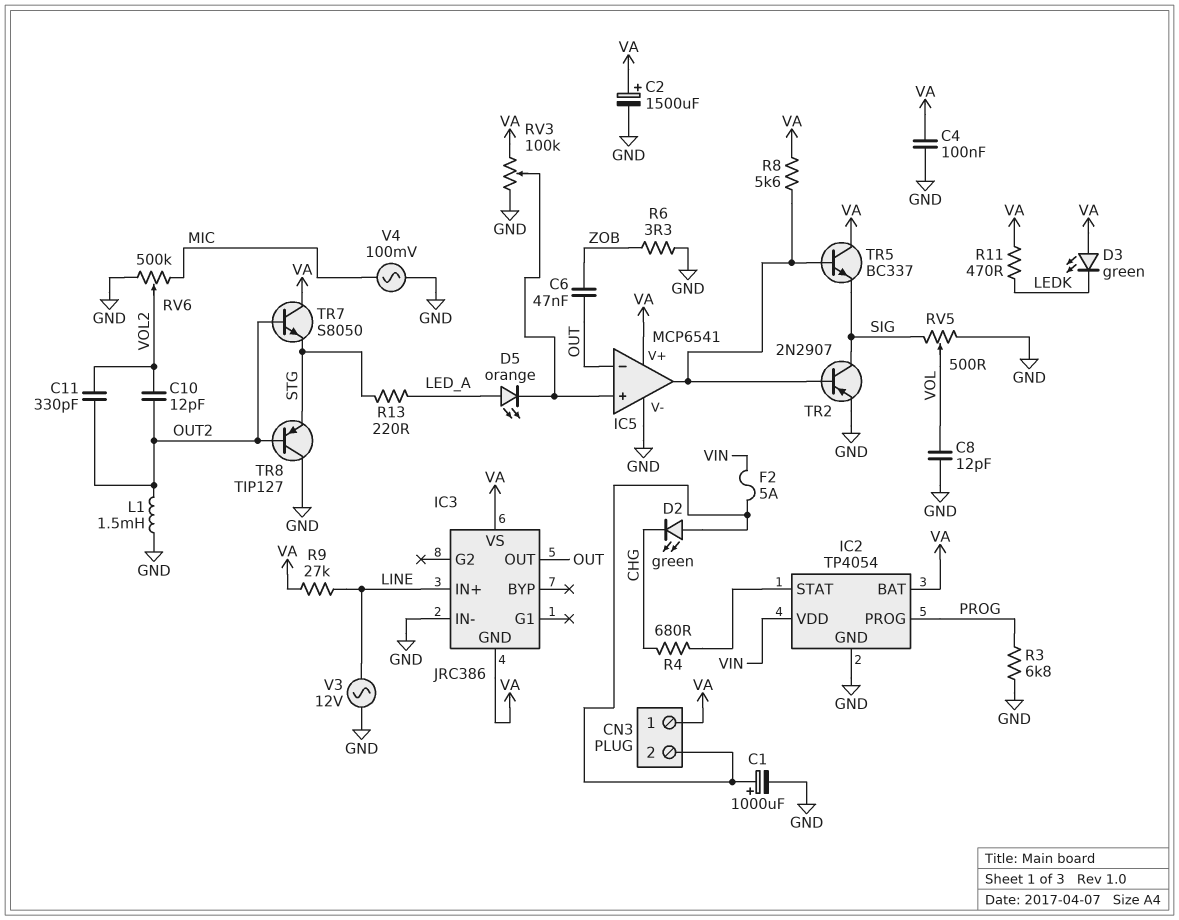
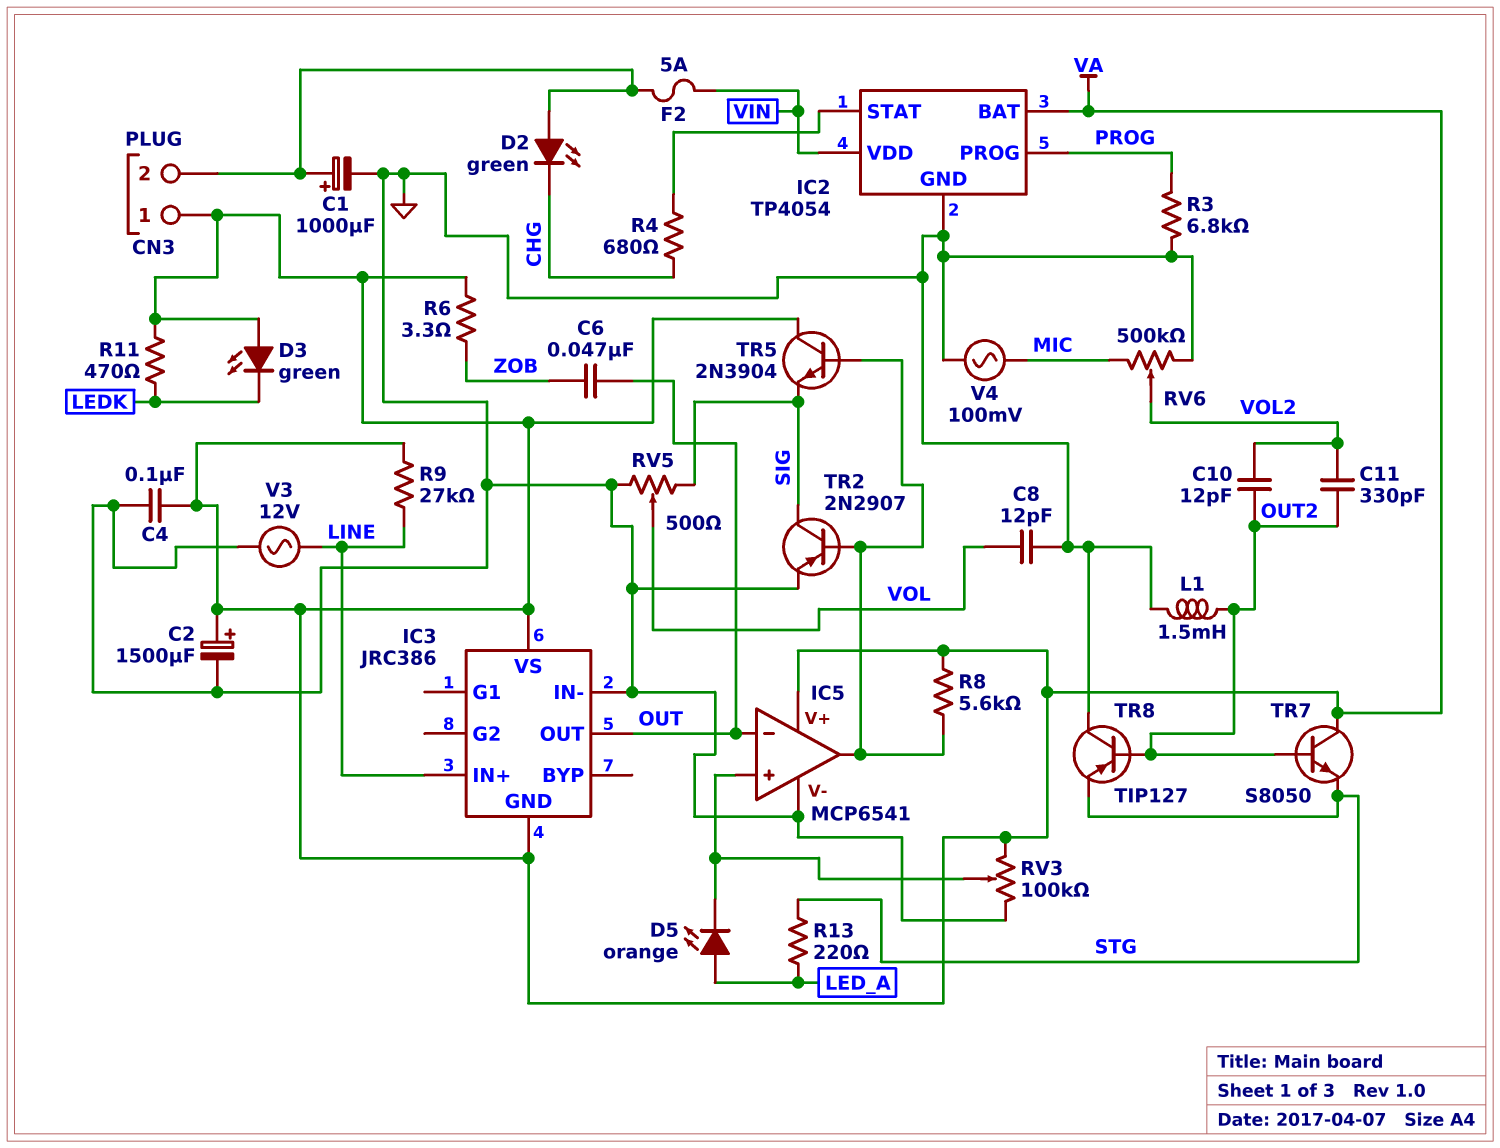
R6: 3.3 (GND, ZOB) -> 3.3 (VA, ZOB)
TR5: NPN BC337 (B IC5/out, C VA, E SIG) -> NPN 2N3904 (B IC5/out, C VA, E SIG)

